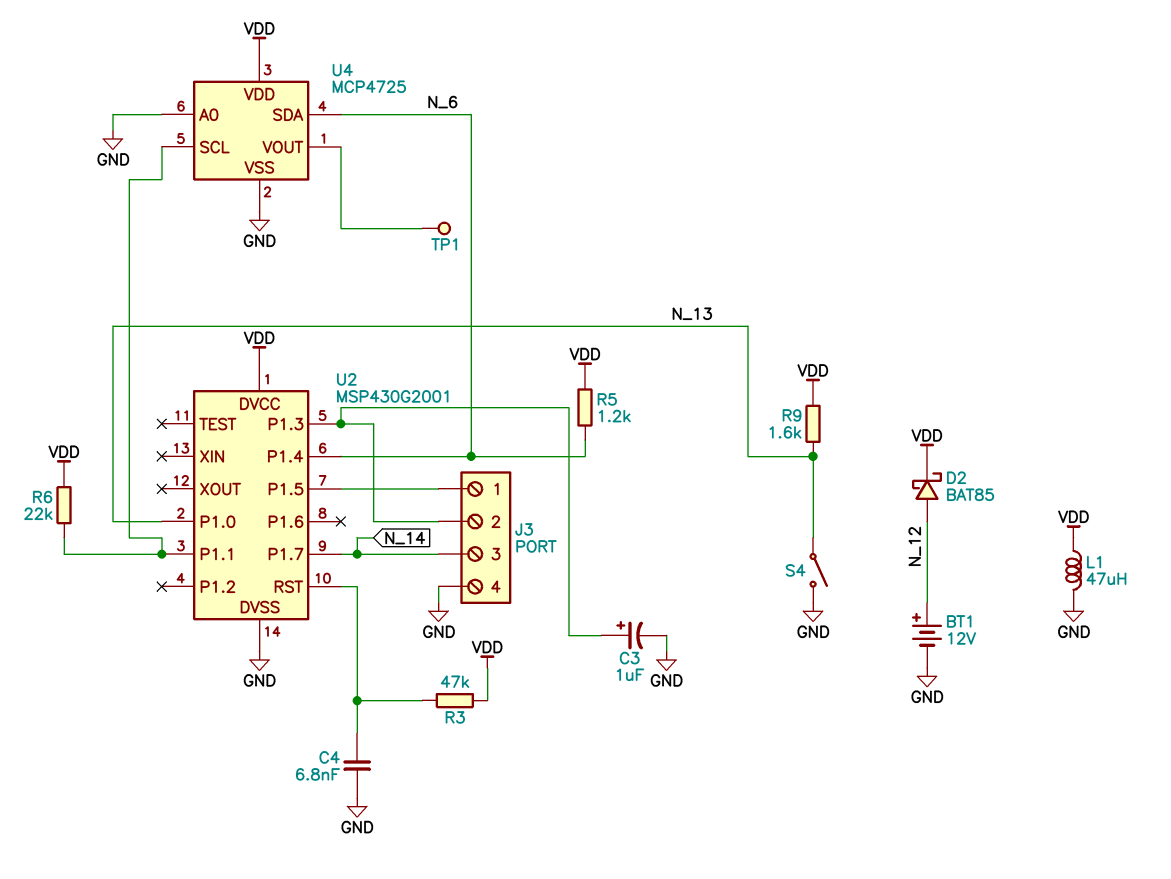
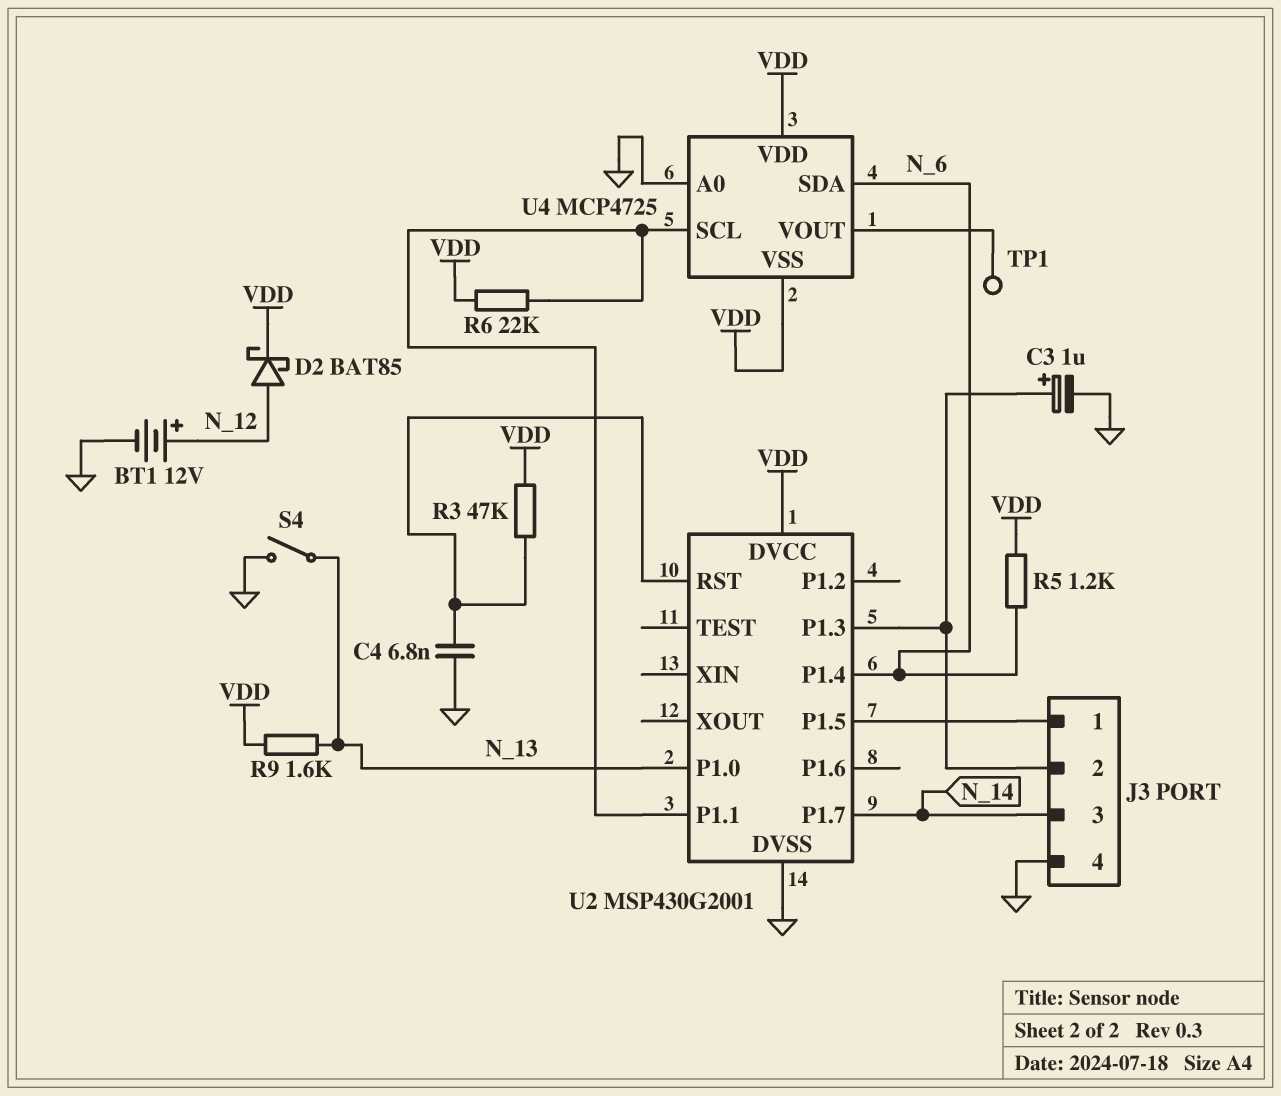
L1: 47uH (GND, VDD) -> none
U4 pin VSS: GND -> VDD

